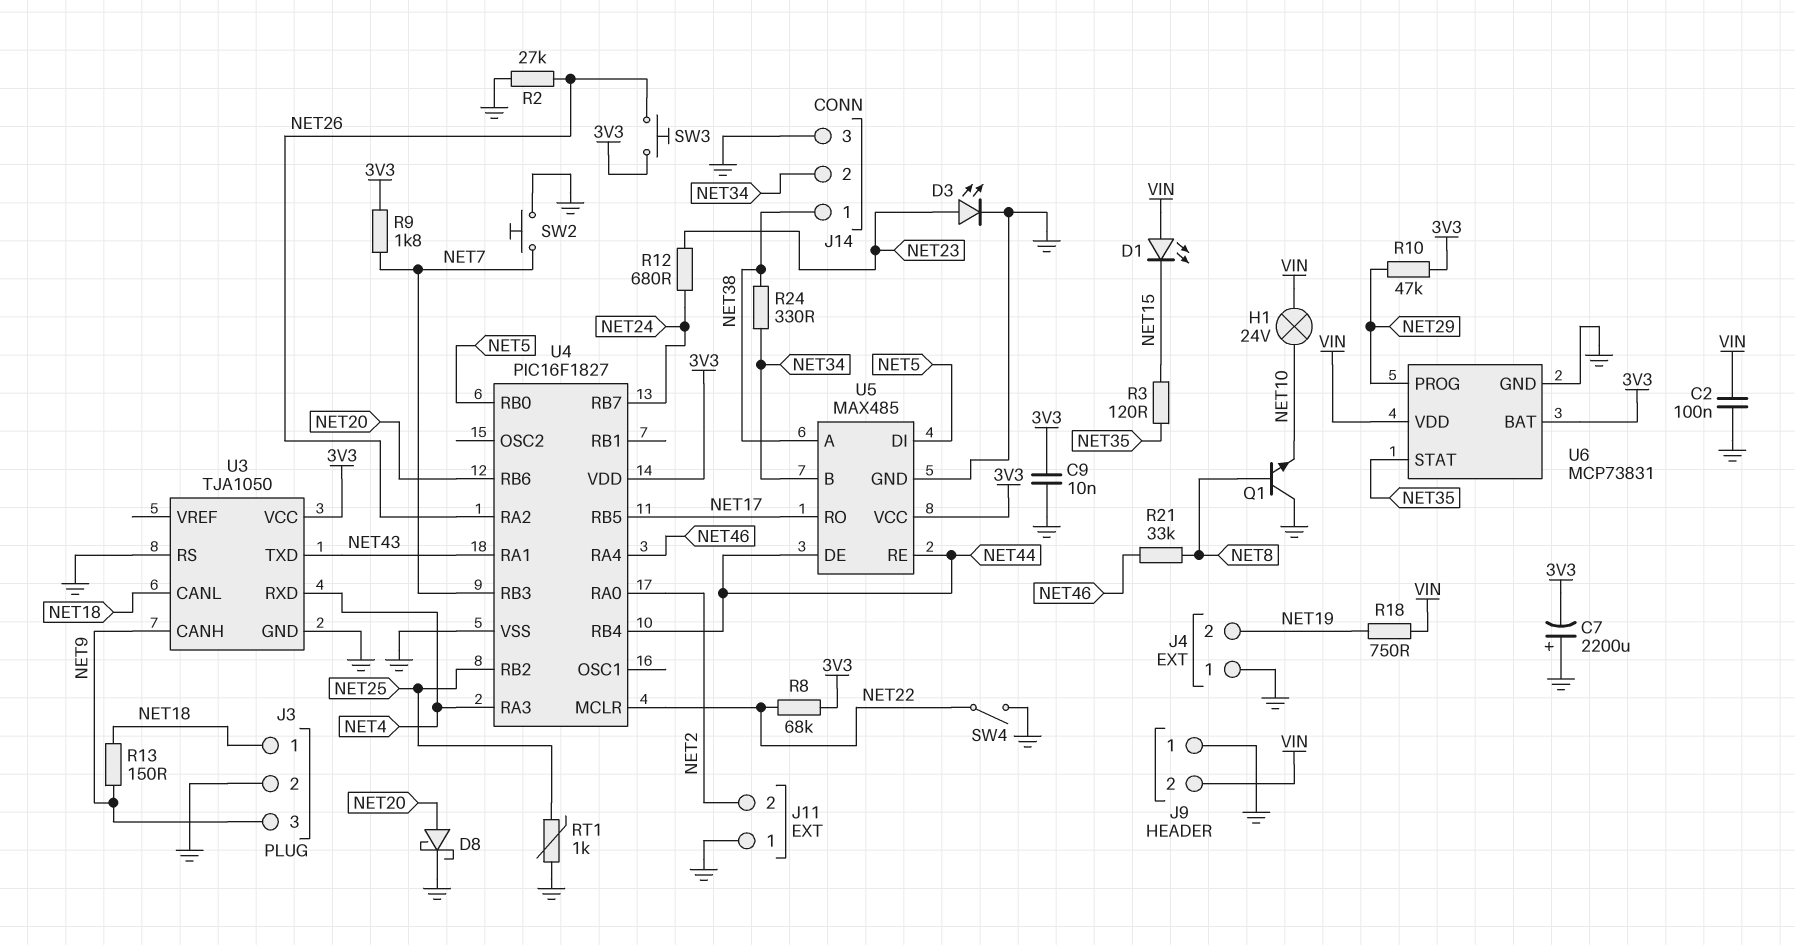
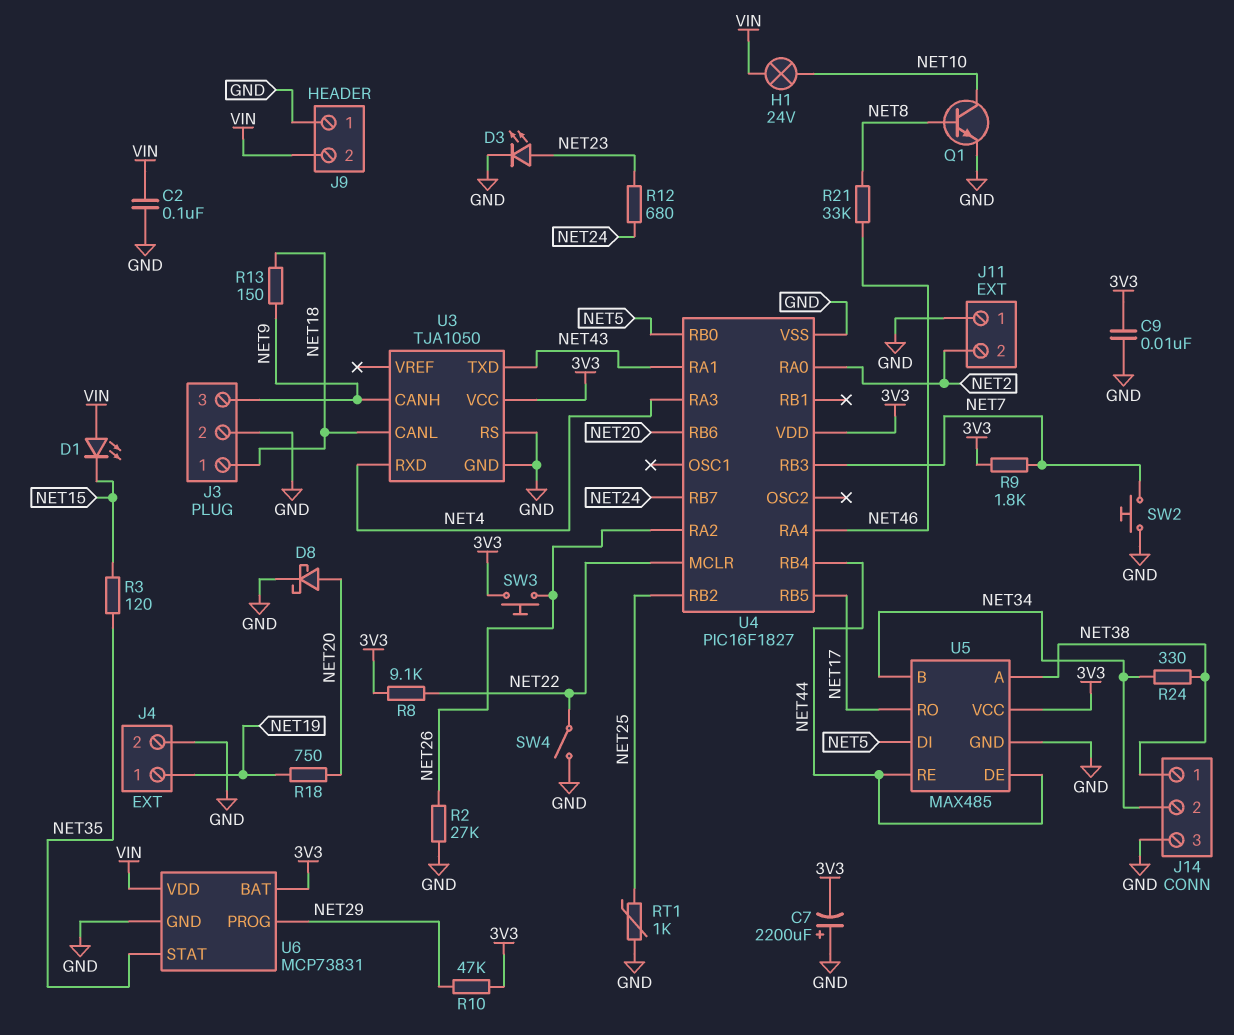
J4 pin 1: GND -> NET19
J4 pin 2: NET19 -> GND
Q1: NPN (B NET8, C GND, E NET10) -> NPN (B NET8, C NET10, E GND)
R8: 68k (3V3, NET22) -> 9.1k (3V3, NET22)
R18: 750 (NET19, VIN) -> 750 (NET19, NET20)

